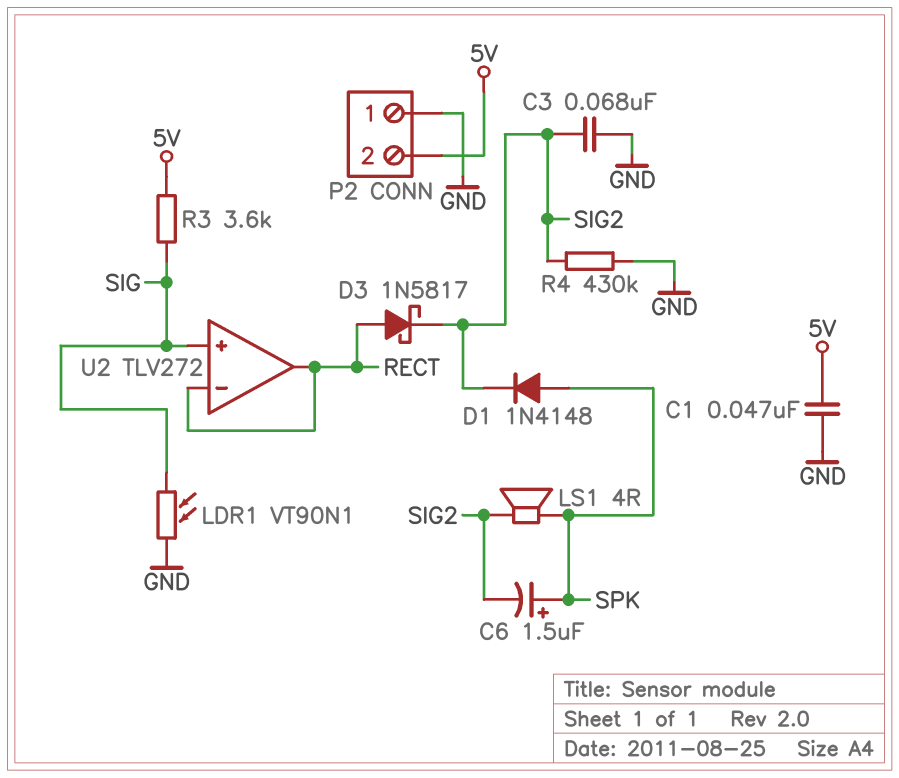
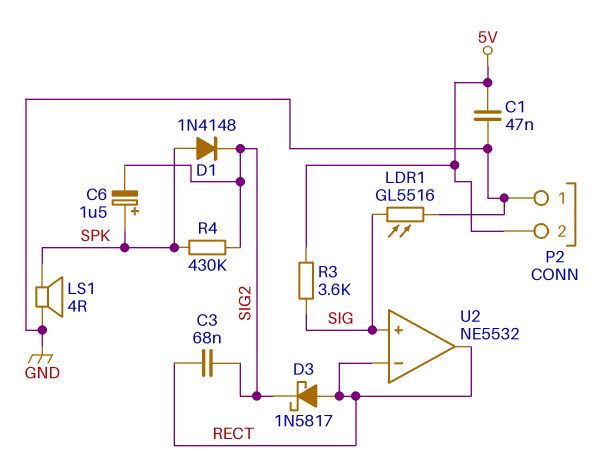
C3: 68nF (GND, SIG2) -> 68nF (RECT, SIG2)
LDR1: VT90N1 (GND, SIG) -> GL5516 (GND, SIG)
LS1: speaker 4R (SIG2, SPK) -> speaker 4R (GND, SPK)
R4: 430k (GND, SIG2) -> 430k (SIG2, SPK)
U2: TLV272 -> NE5532

